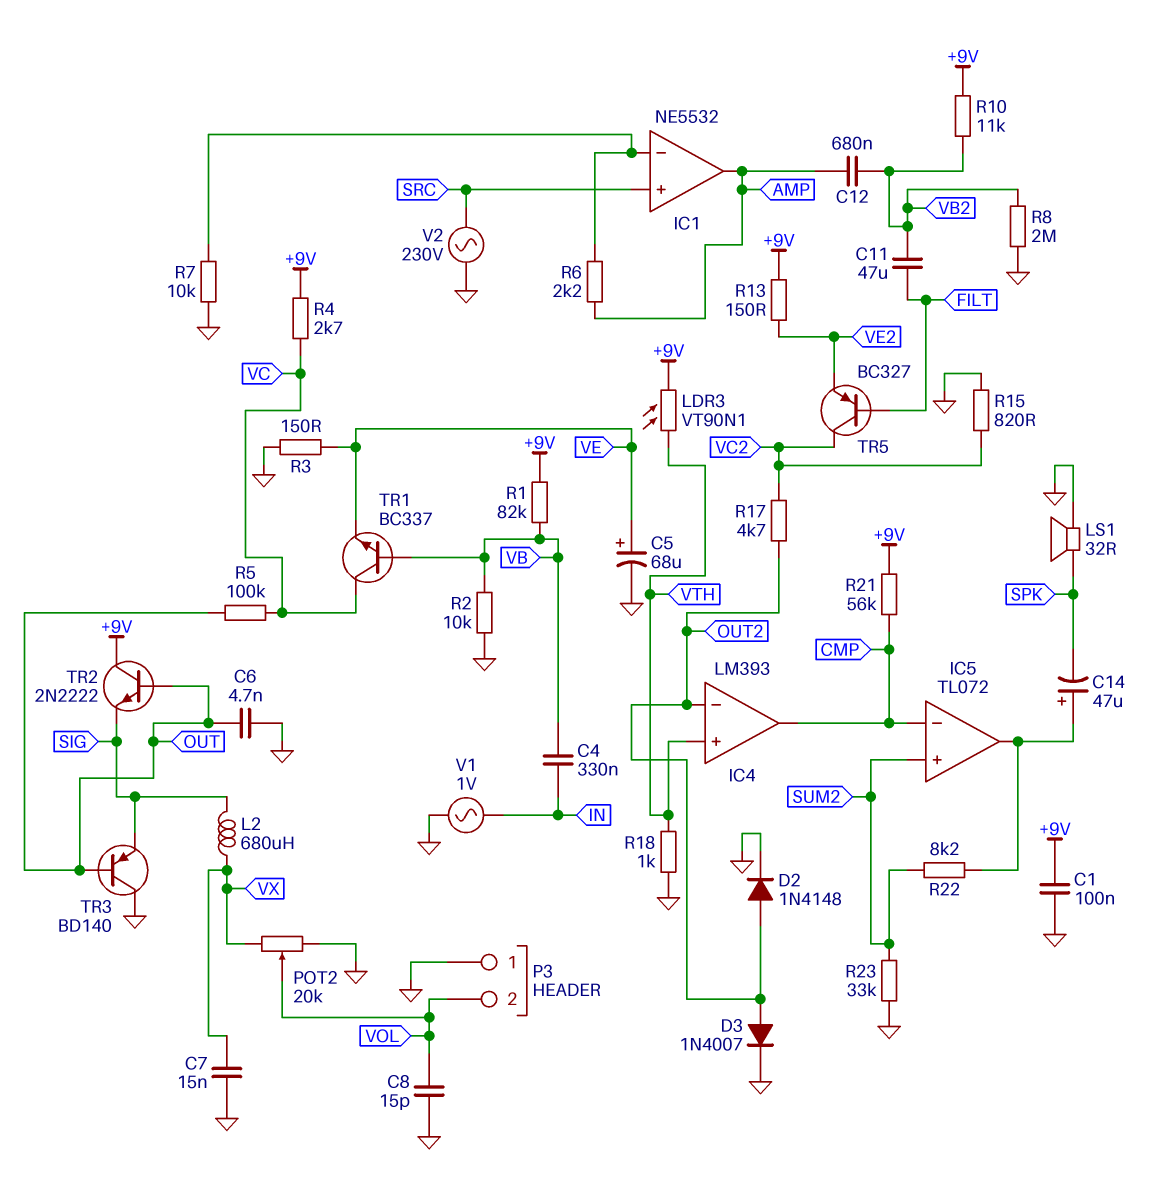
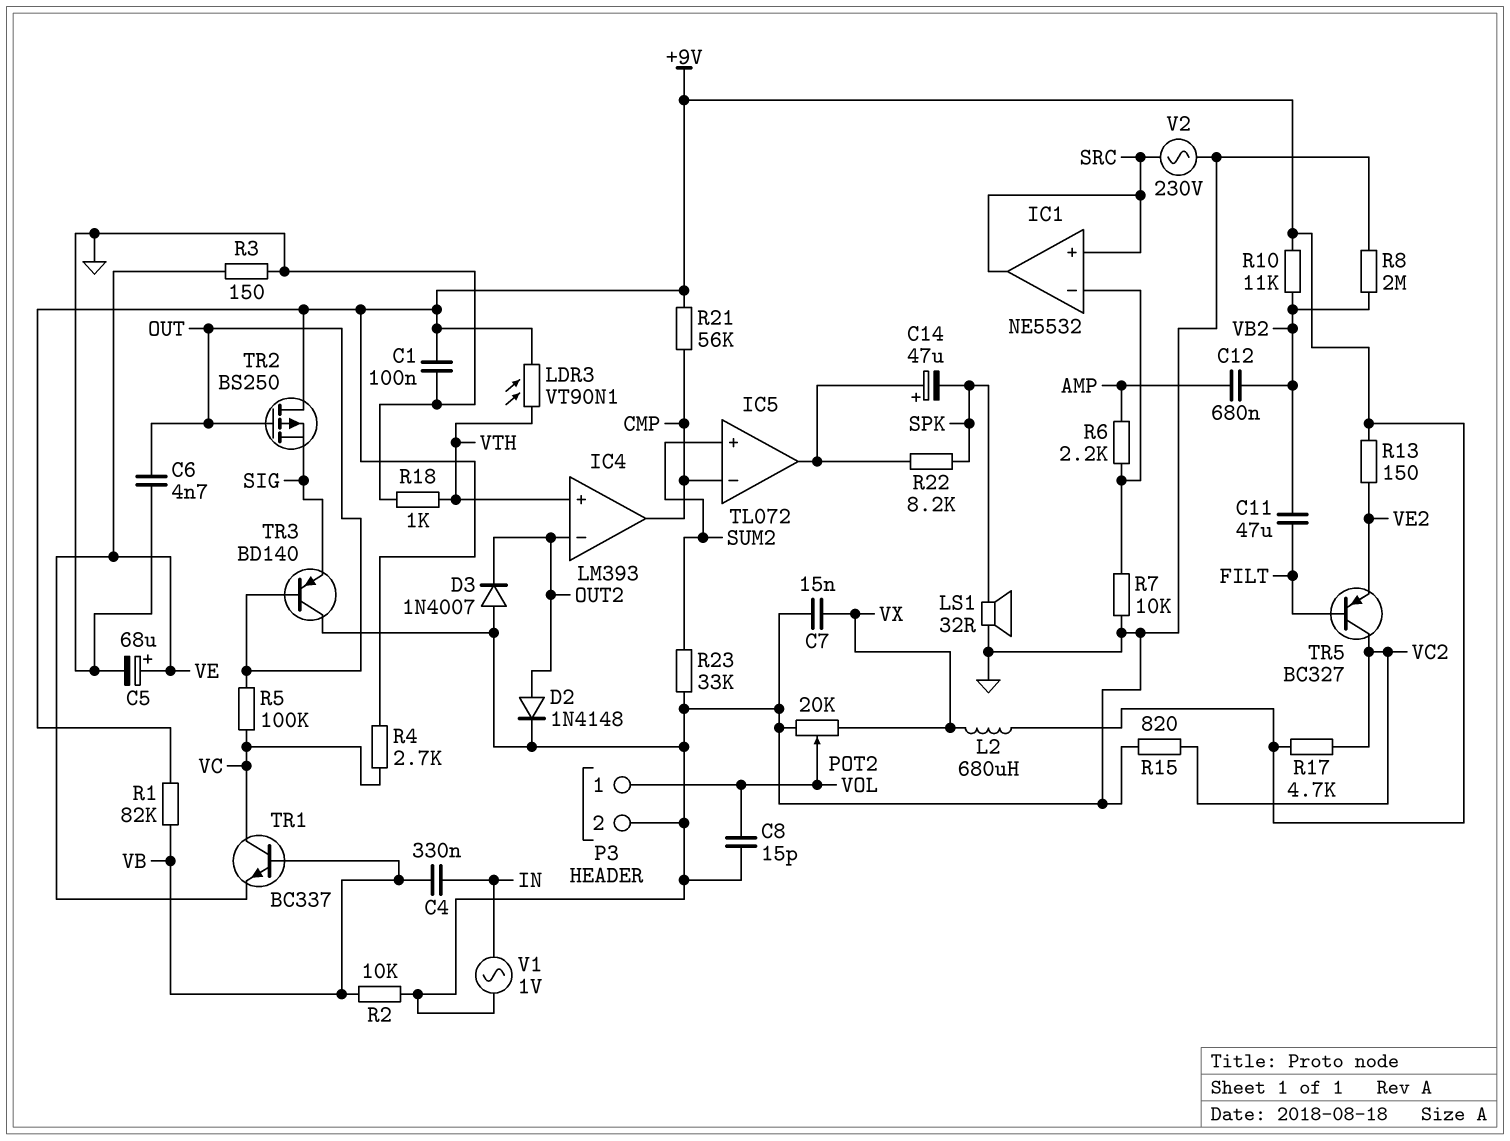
D3: diode 1N4007 (A OUT2, K GND) -> diode 1N4007 (A GND, K OUT2)
IC1 pin out: AMP -> SRC
L2: 680uH (SIG, VX) -> 680uH (+9V, VX)
P3 pin 1: GND -> VOL
P3 pin 2: VOL -> GND
R17: 4.7k (OUT2, VC2) -> 4.7k (+9V, VC2)
R22: 8.2k (IC5/out, SUM2) -> 8.2k (IC5/out, SPK)
TR2: NPN 2N2222 (B OUT, C +9V, E SIG) -> PMOS BS250 (G OUT, D +9V, S SIG)

